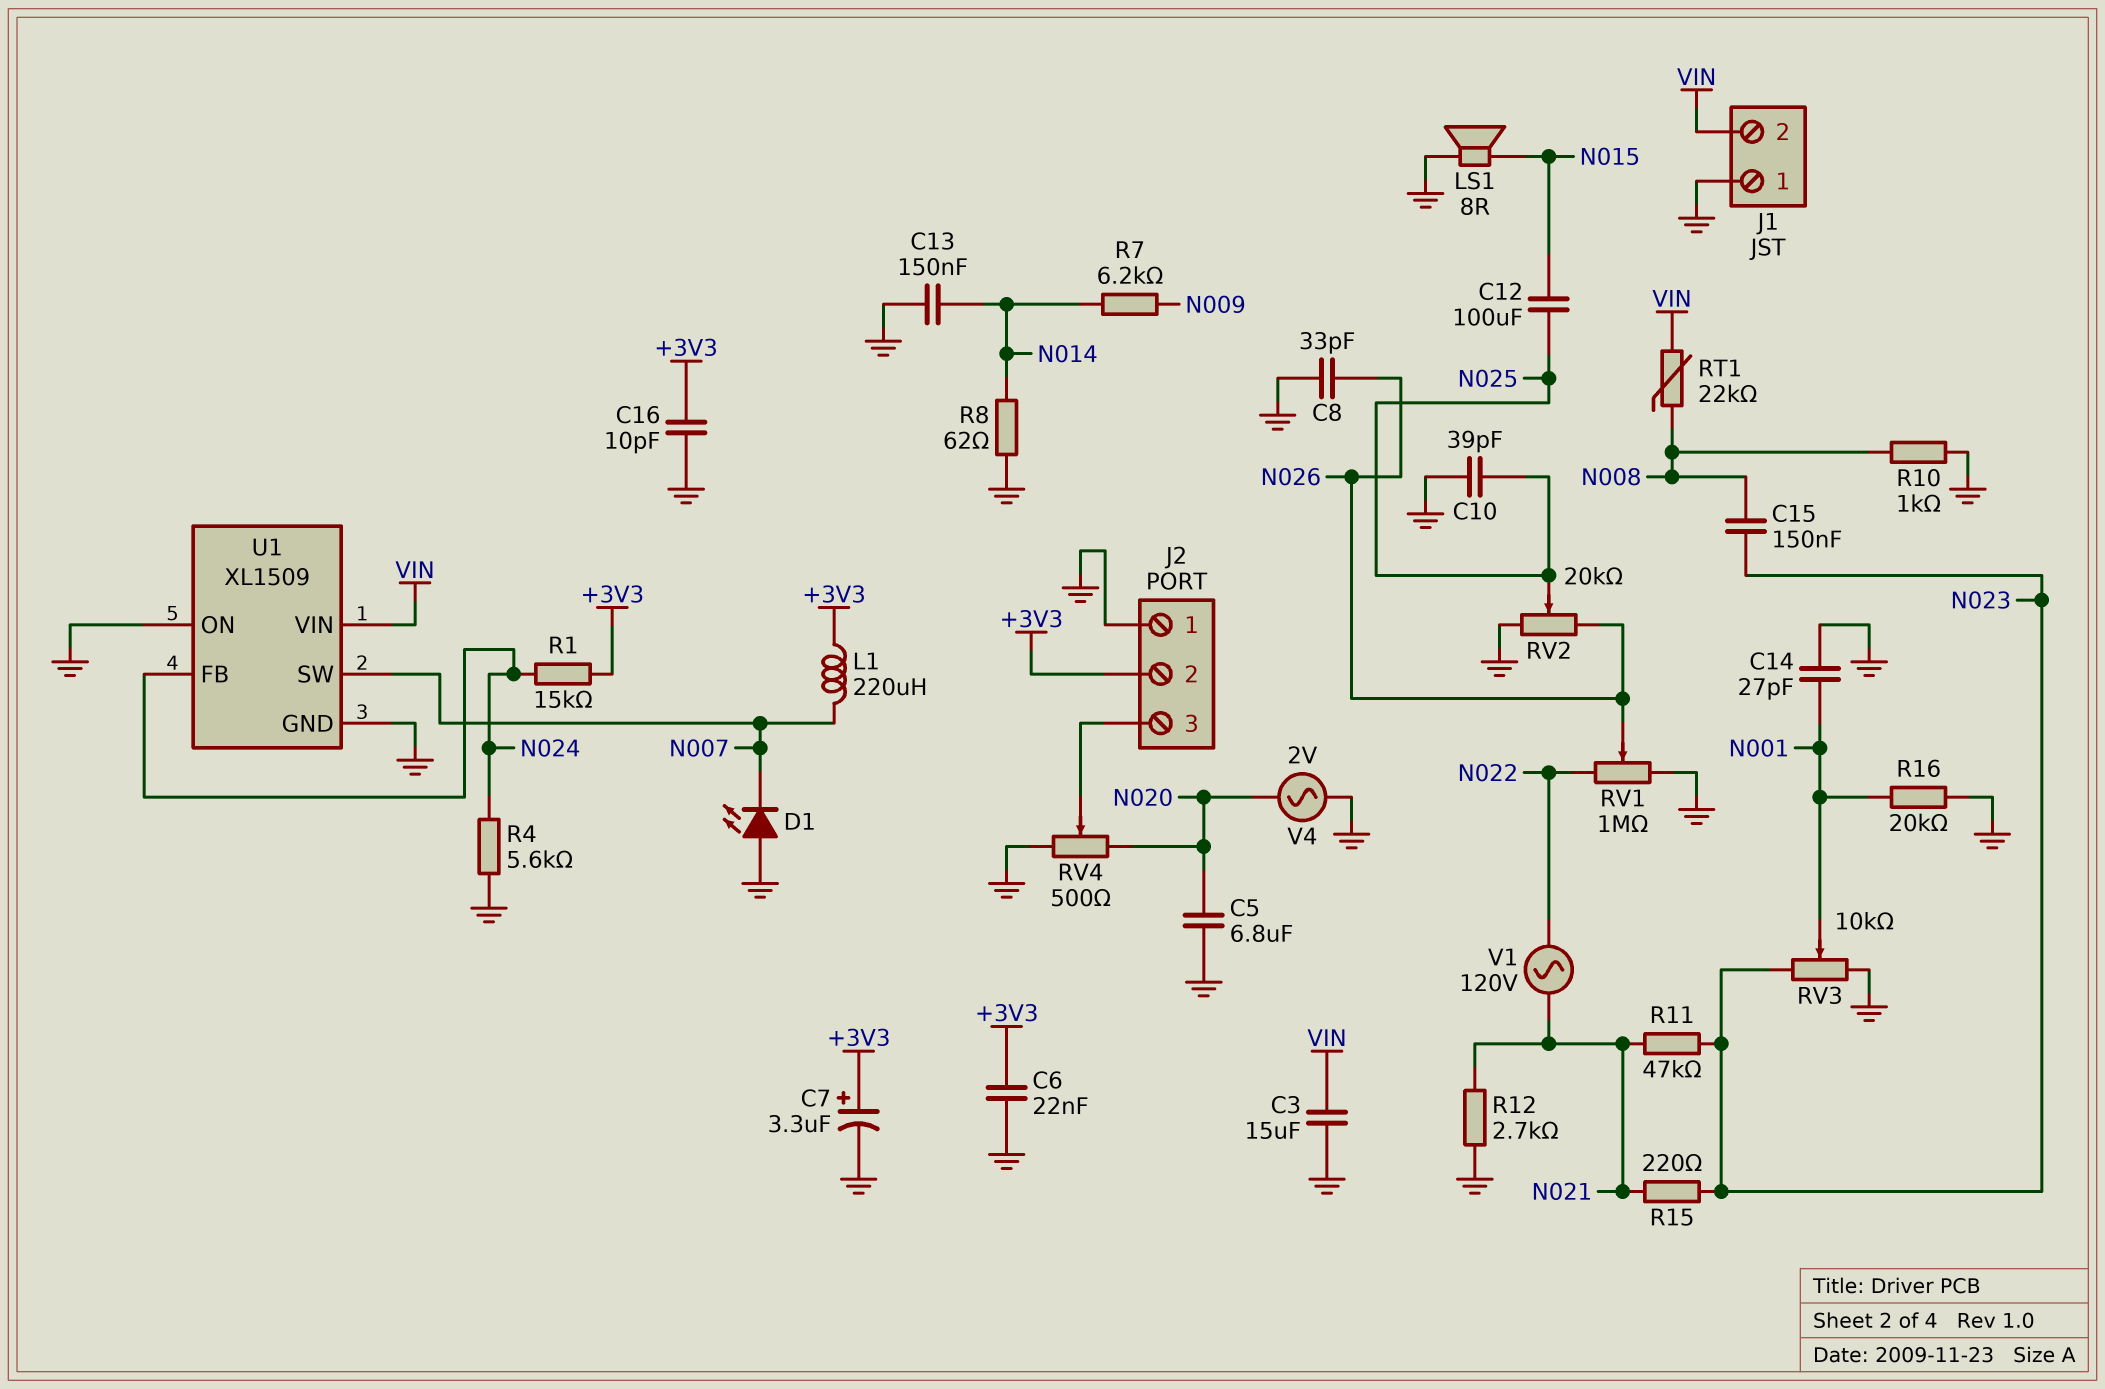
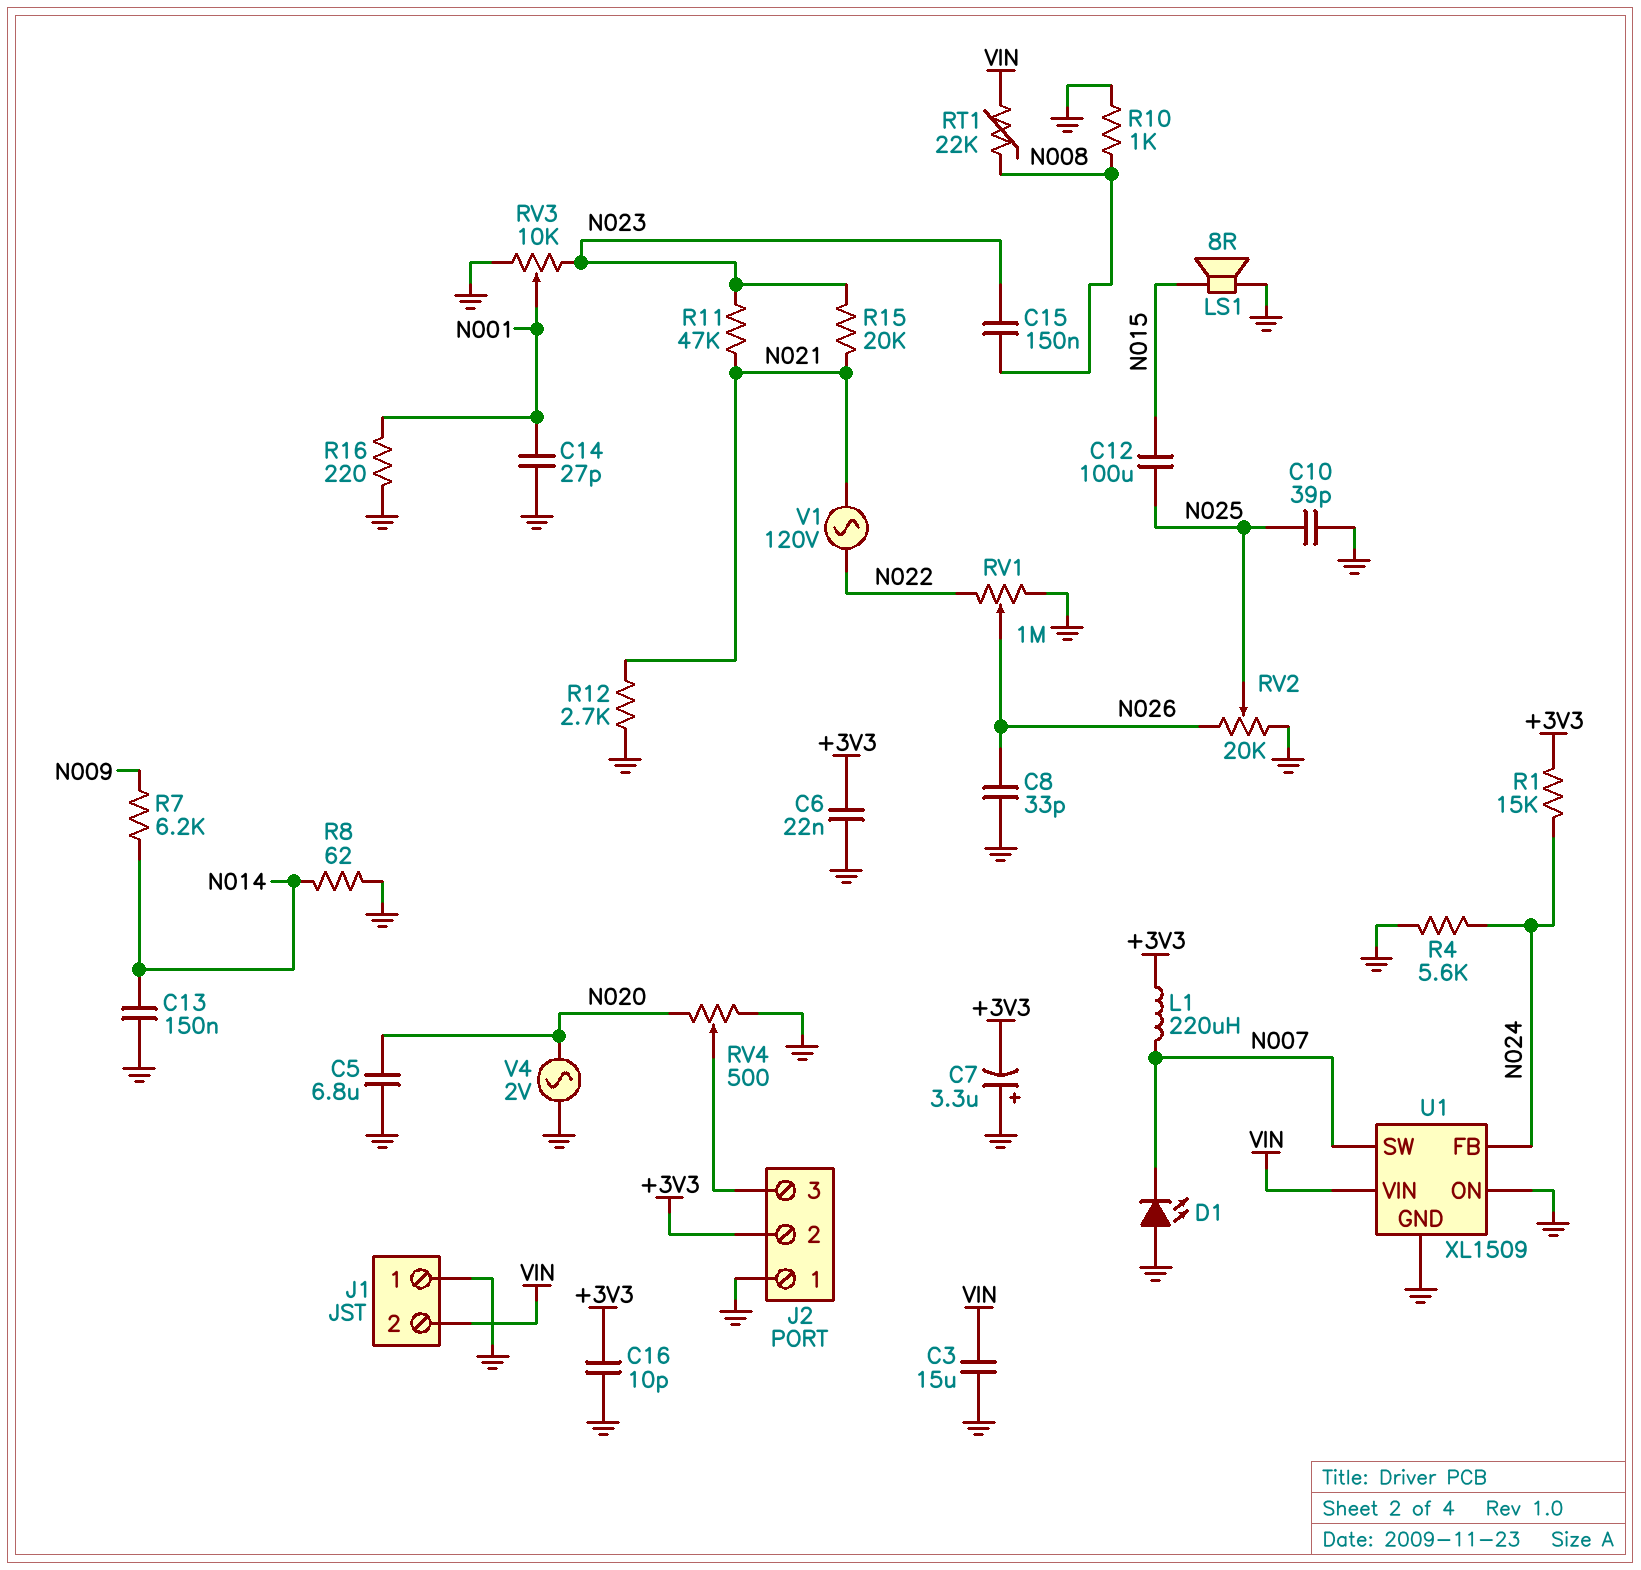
C7: 3.3uF (plus +3V3, minus GND) -> 3.3uF (plus GND, minus +3V3)
R15: 220 (N021, N023) -> 20k (N021, N023)
R16: 20k (GND, N001) -> 220 (GND, N001)

